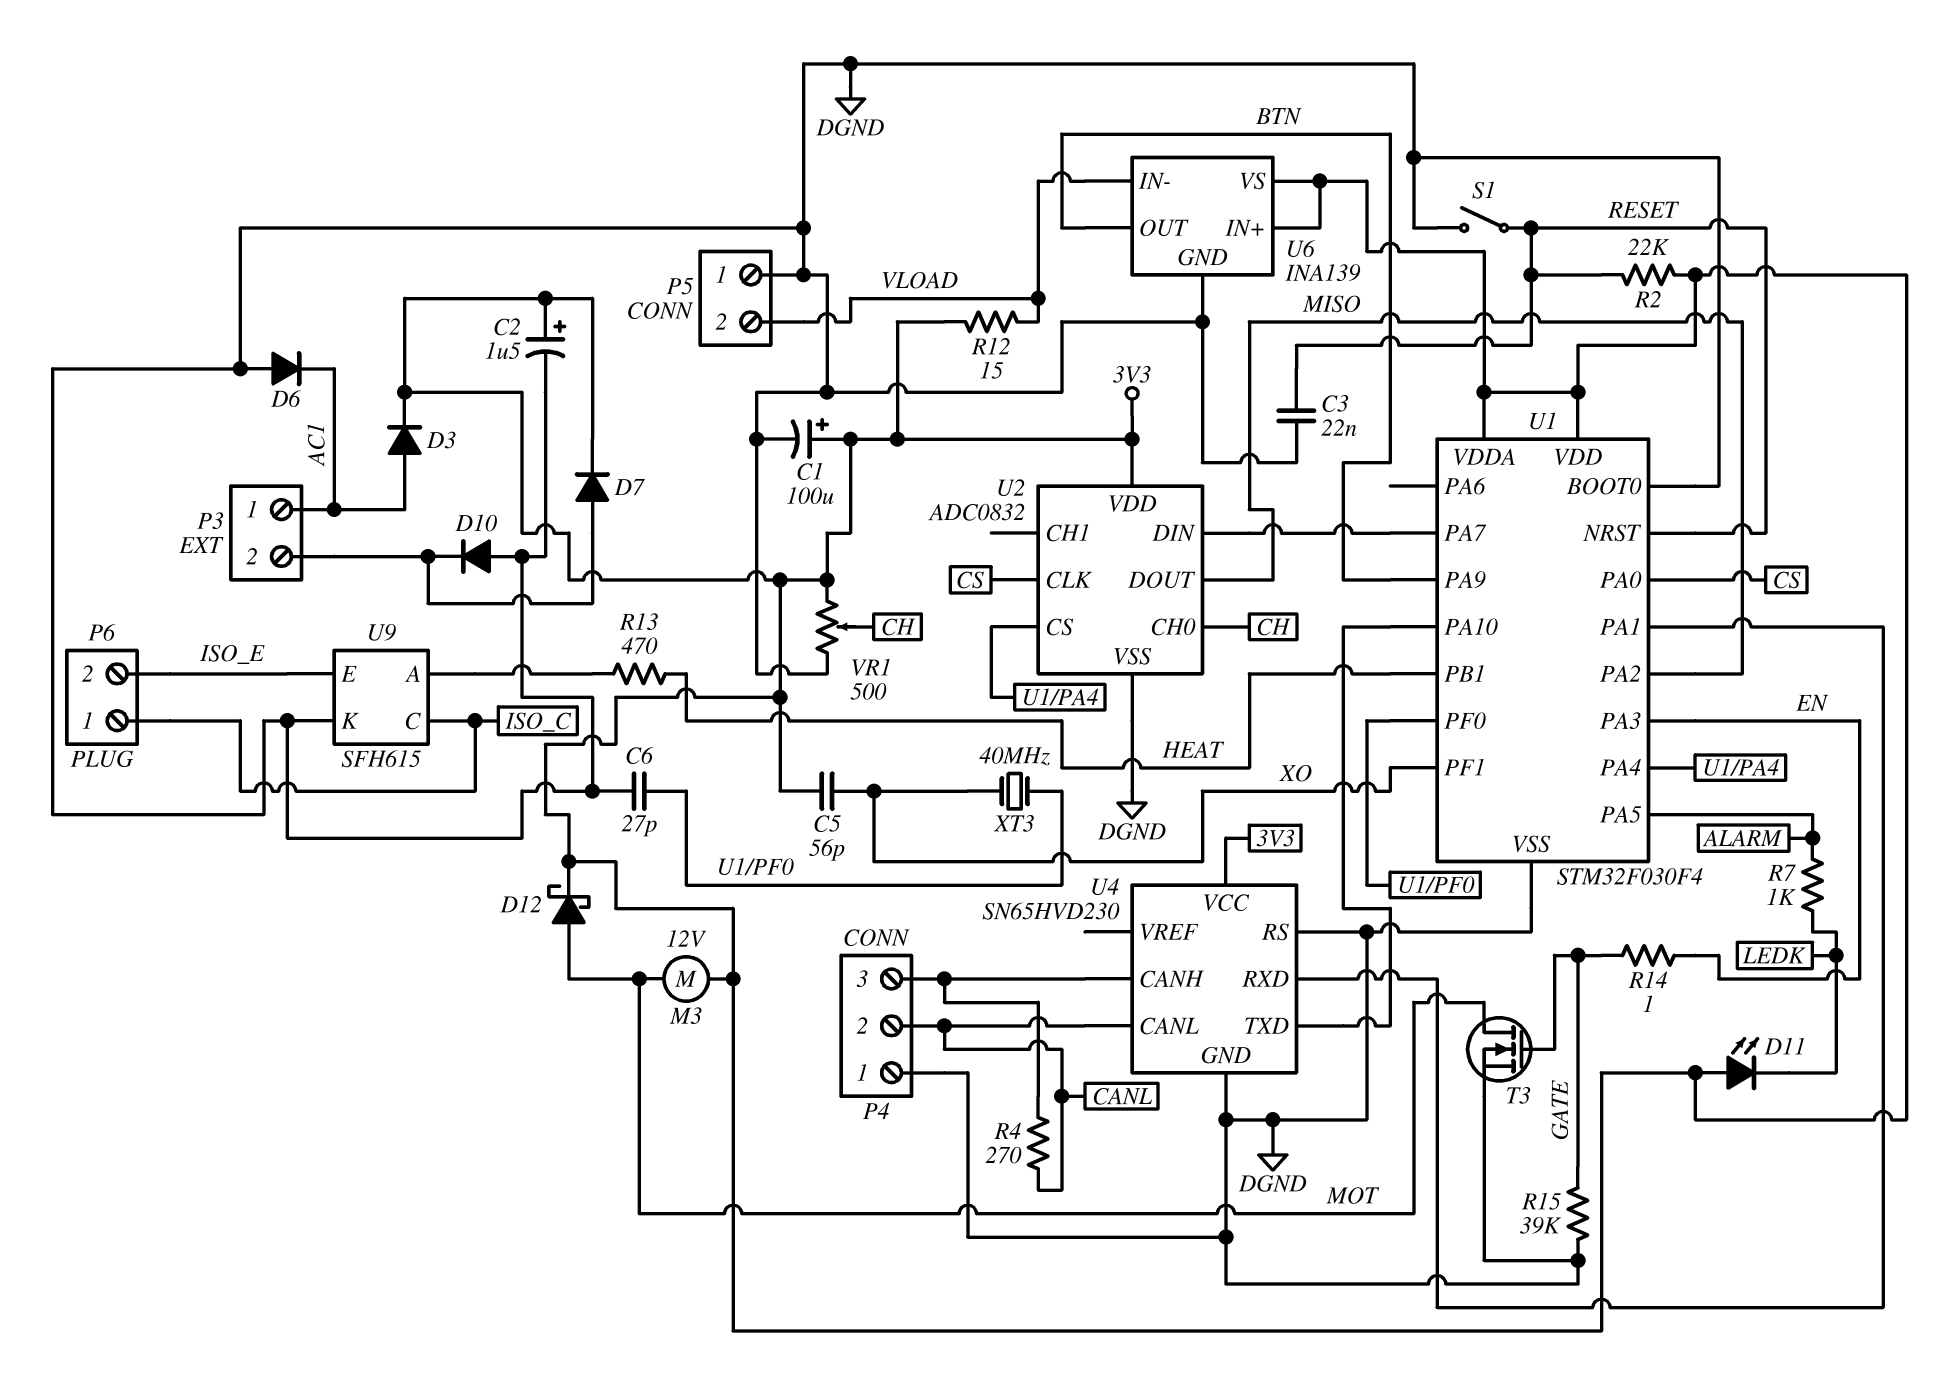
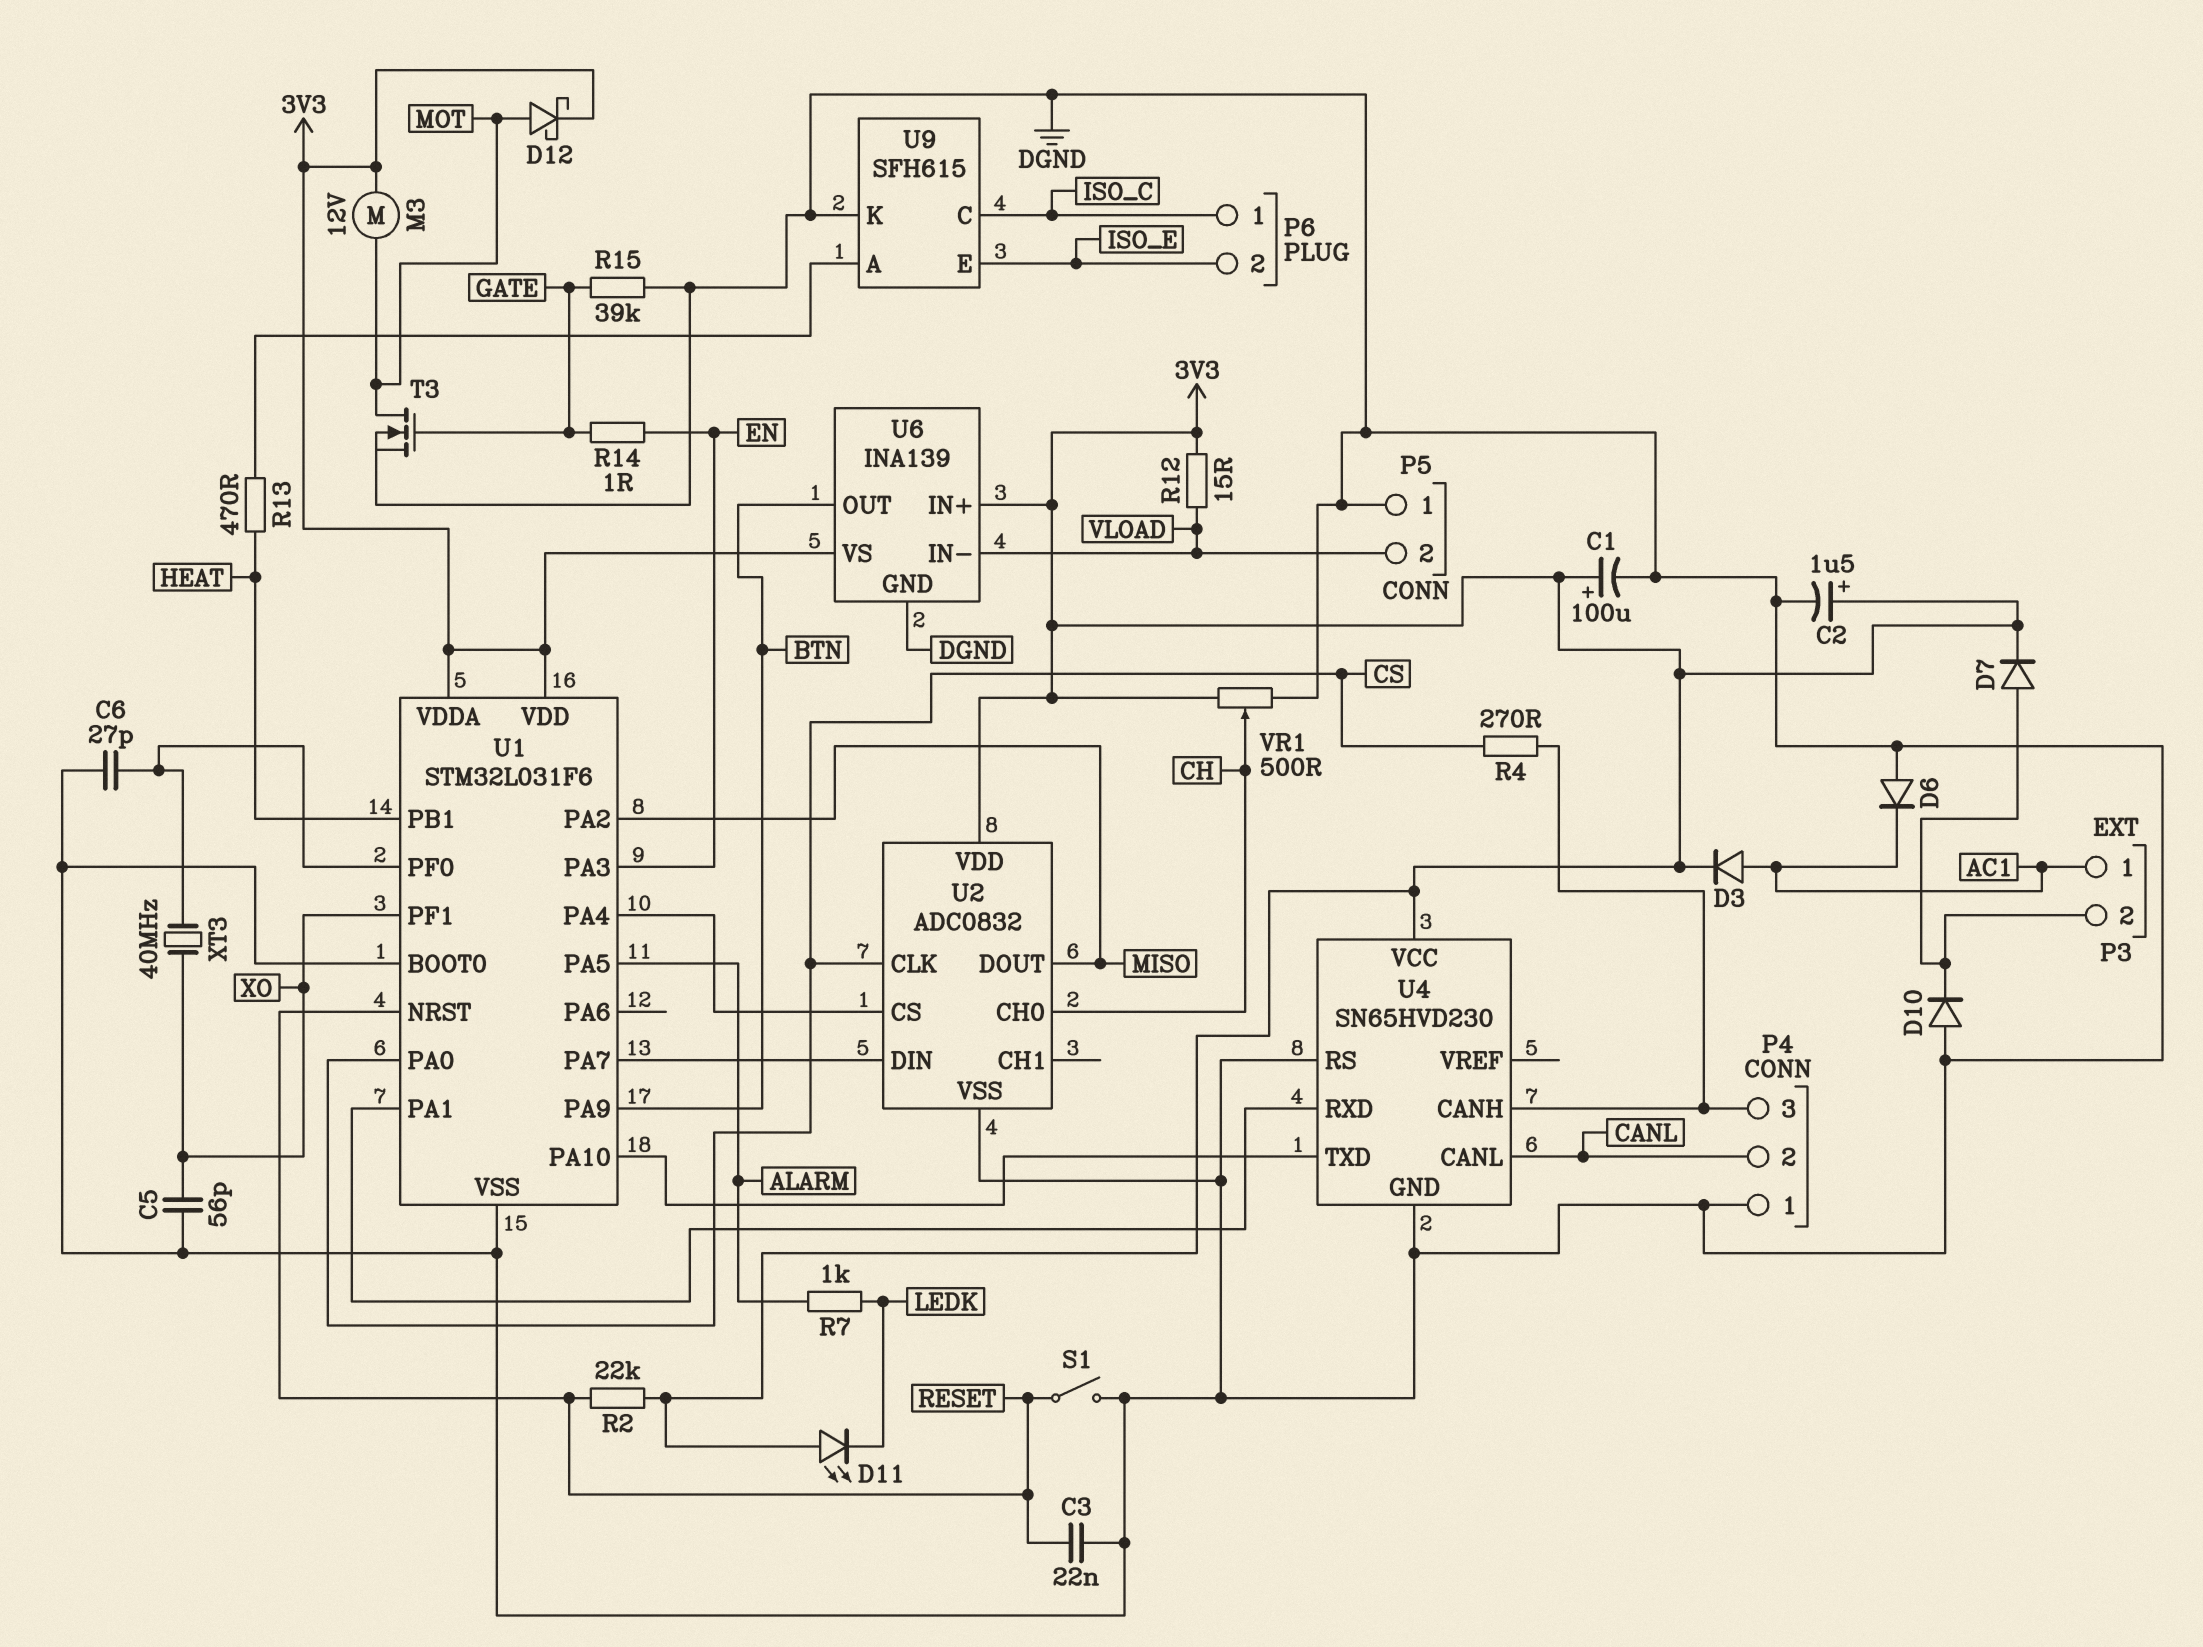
C5: 56pF (3V3, XO) -> 56pF (DGND, XO)
R4: 270 (CANL, P4/3) -> 270 (CS, P4/3)
U1: STM32F030F4 -> STM32L031F6

